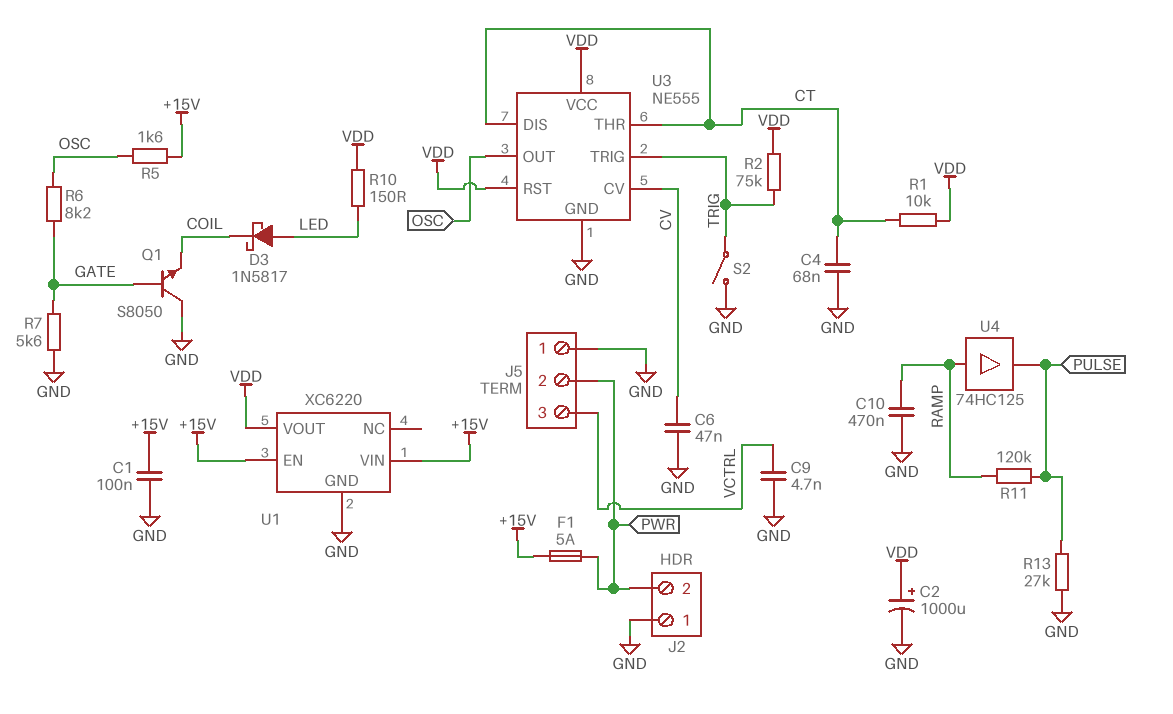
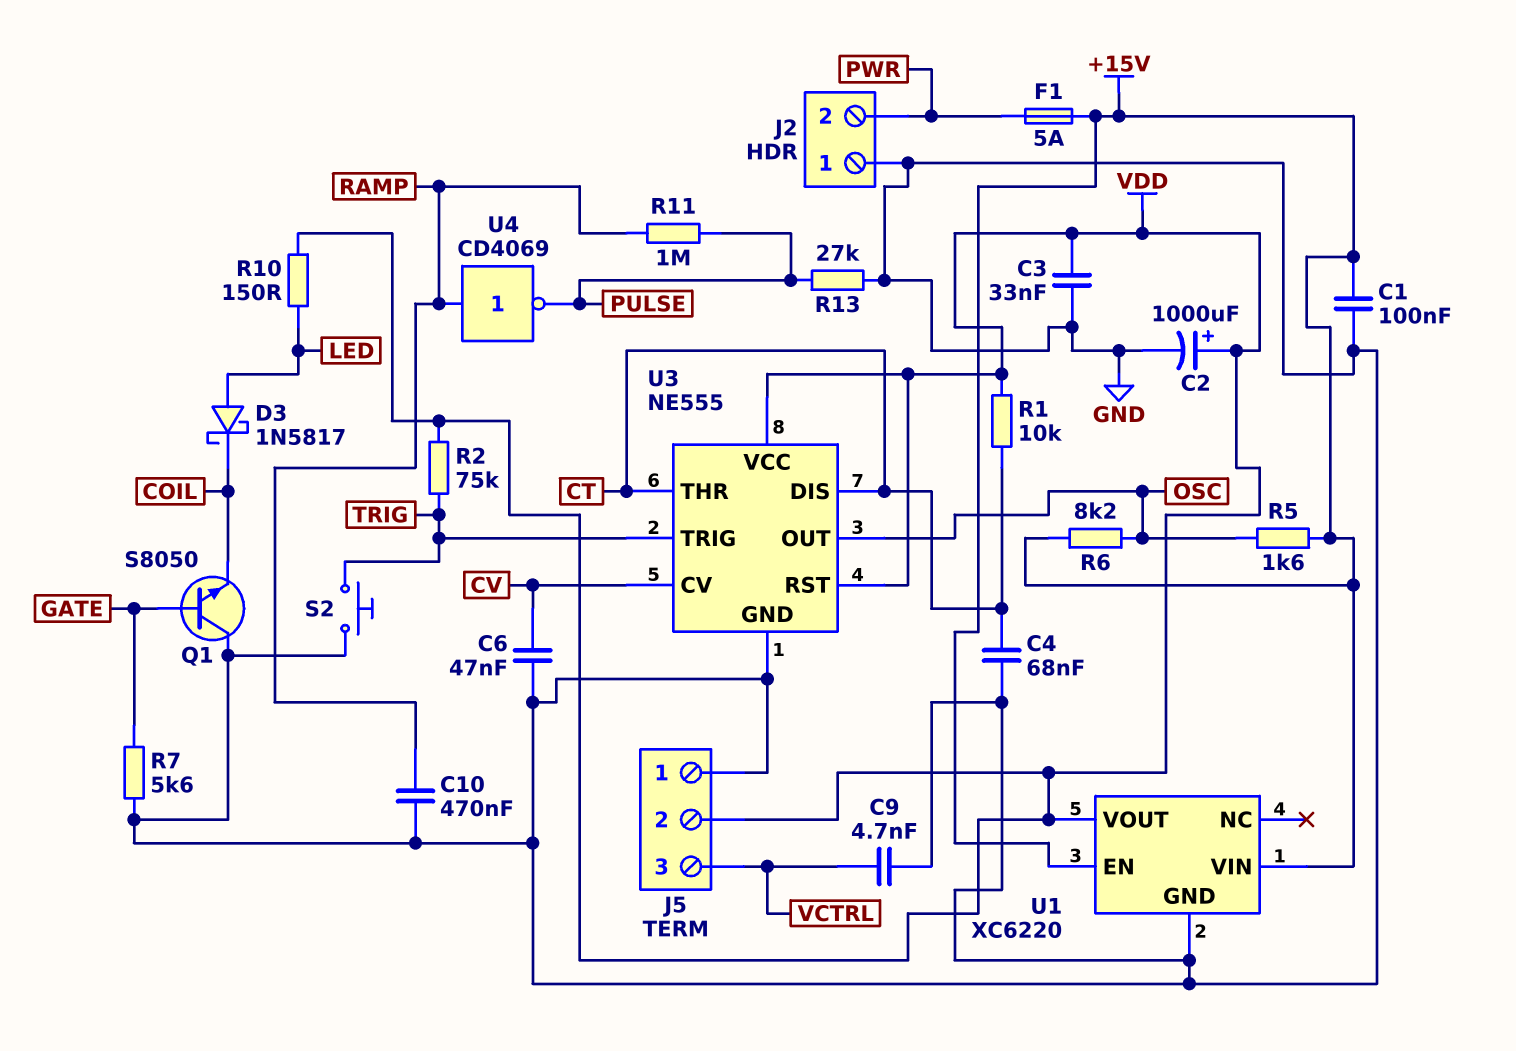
C3: none -> 33nF (GND, VDD)
J5 pin 2: PWR -> VDD
R6: 8.2k (GATE, OSC) -> 8.2k (+15V, OSC)
R11: 120k (PULSE, RAMP) -> 1M (PULSE, RAMP)
S2: switch (GND, TRIG) -> button (GND, TRIG)
U4: buffer 74HC125 (in RAMP, out PULSE) -> NOT CD4069 (in RAMP, out PULSE)

